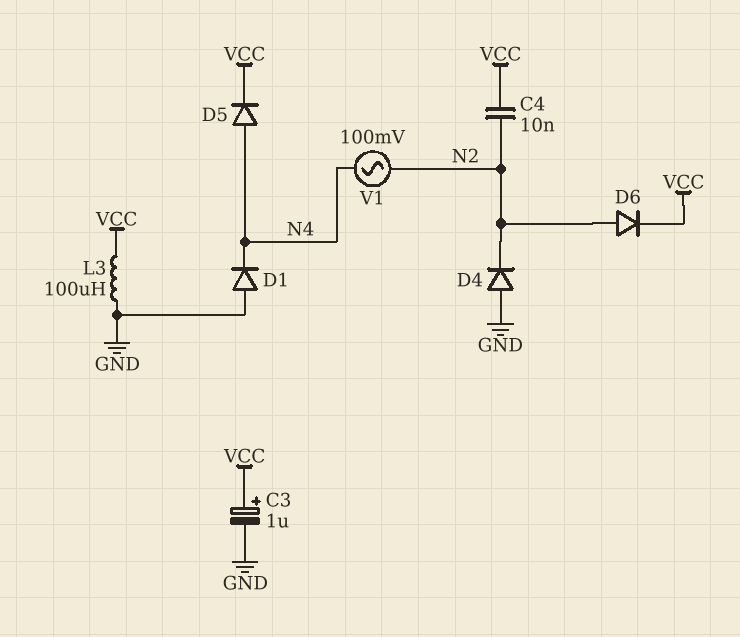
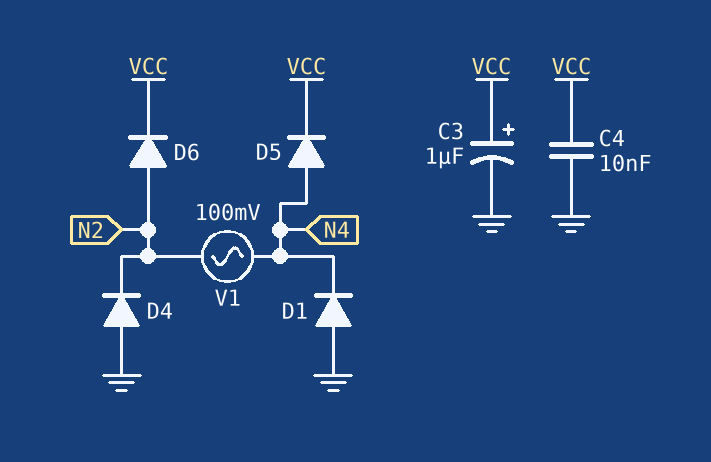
C4: 10nF (N2, VCC) -> 10nF (GND, VCC)
L3: 100uH (GND, VCC) -> none

